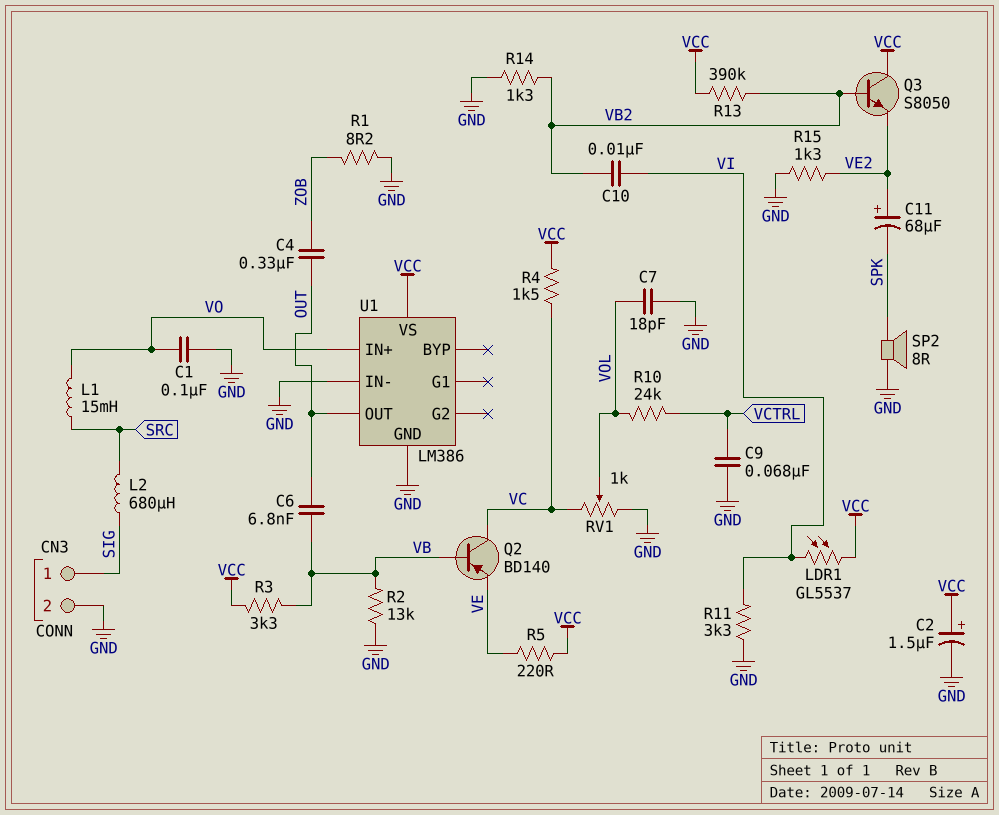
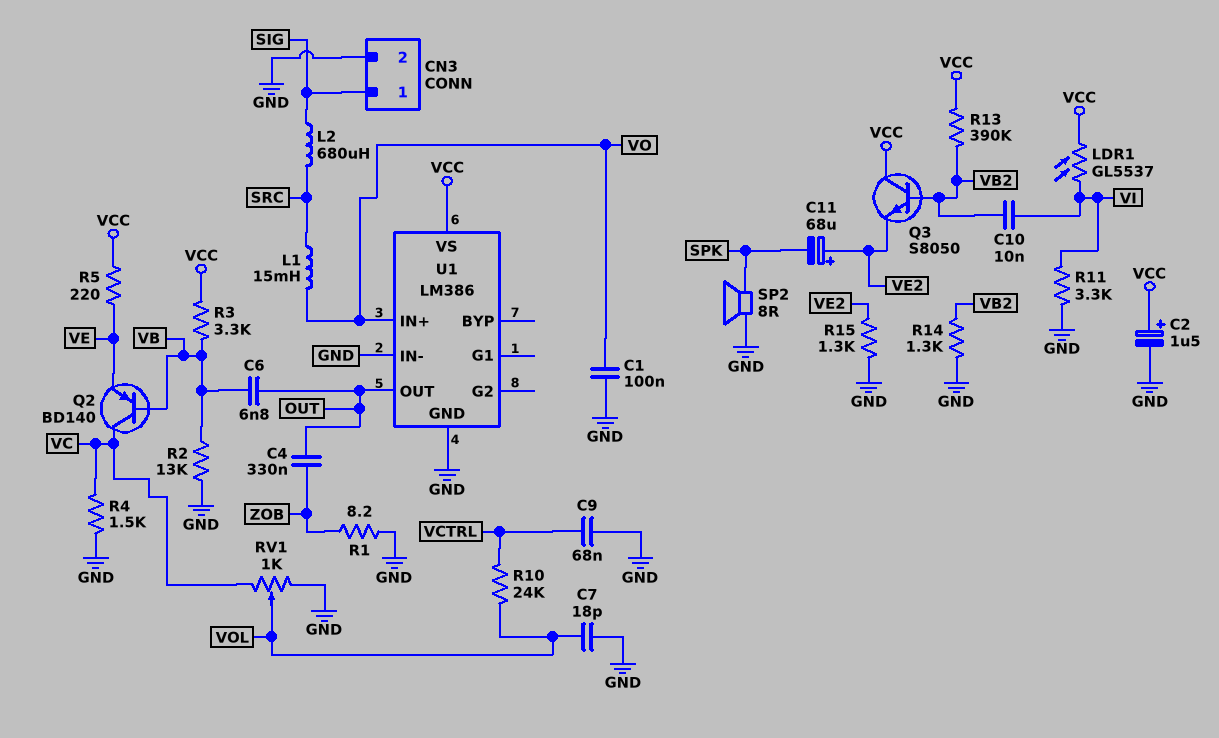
R4: 1.5k (VC, VCC) -> 1.5k (GND, VC)

